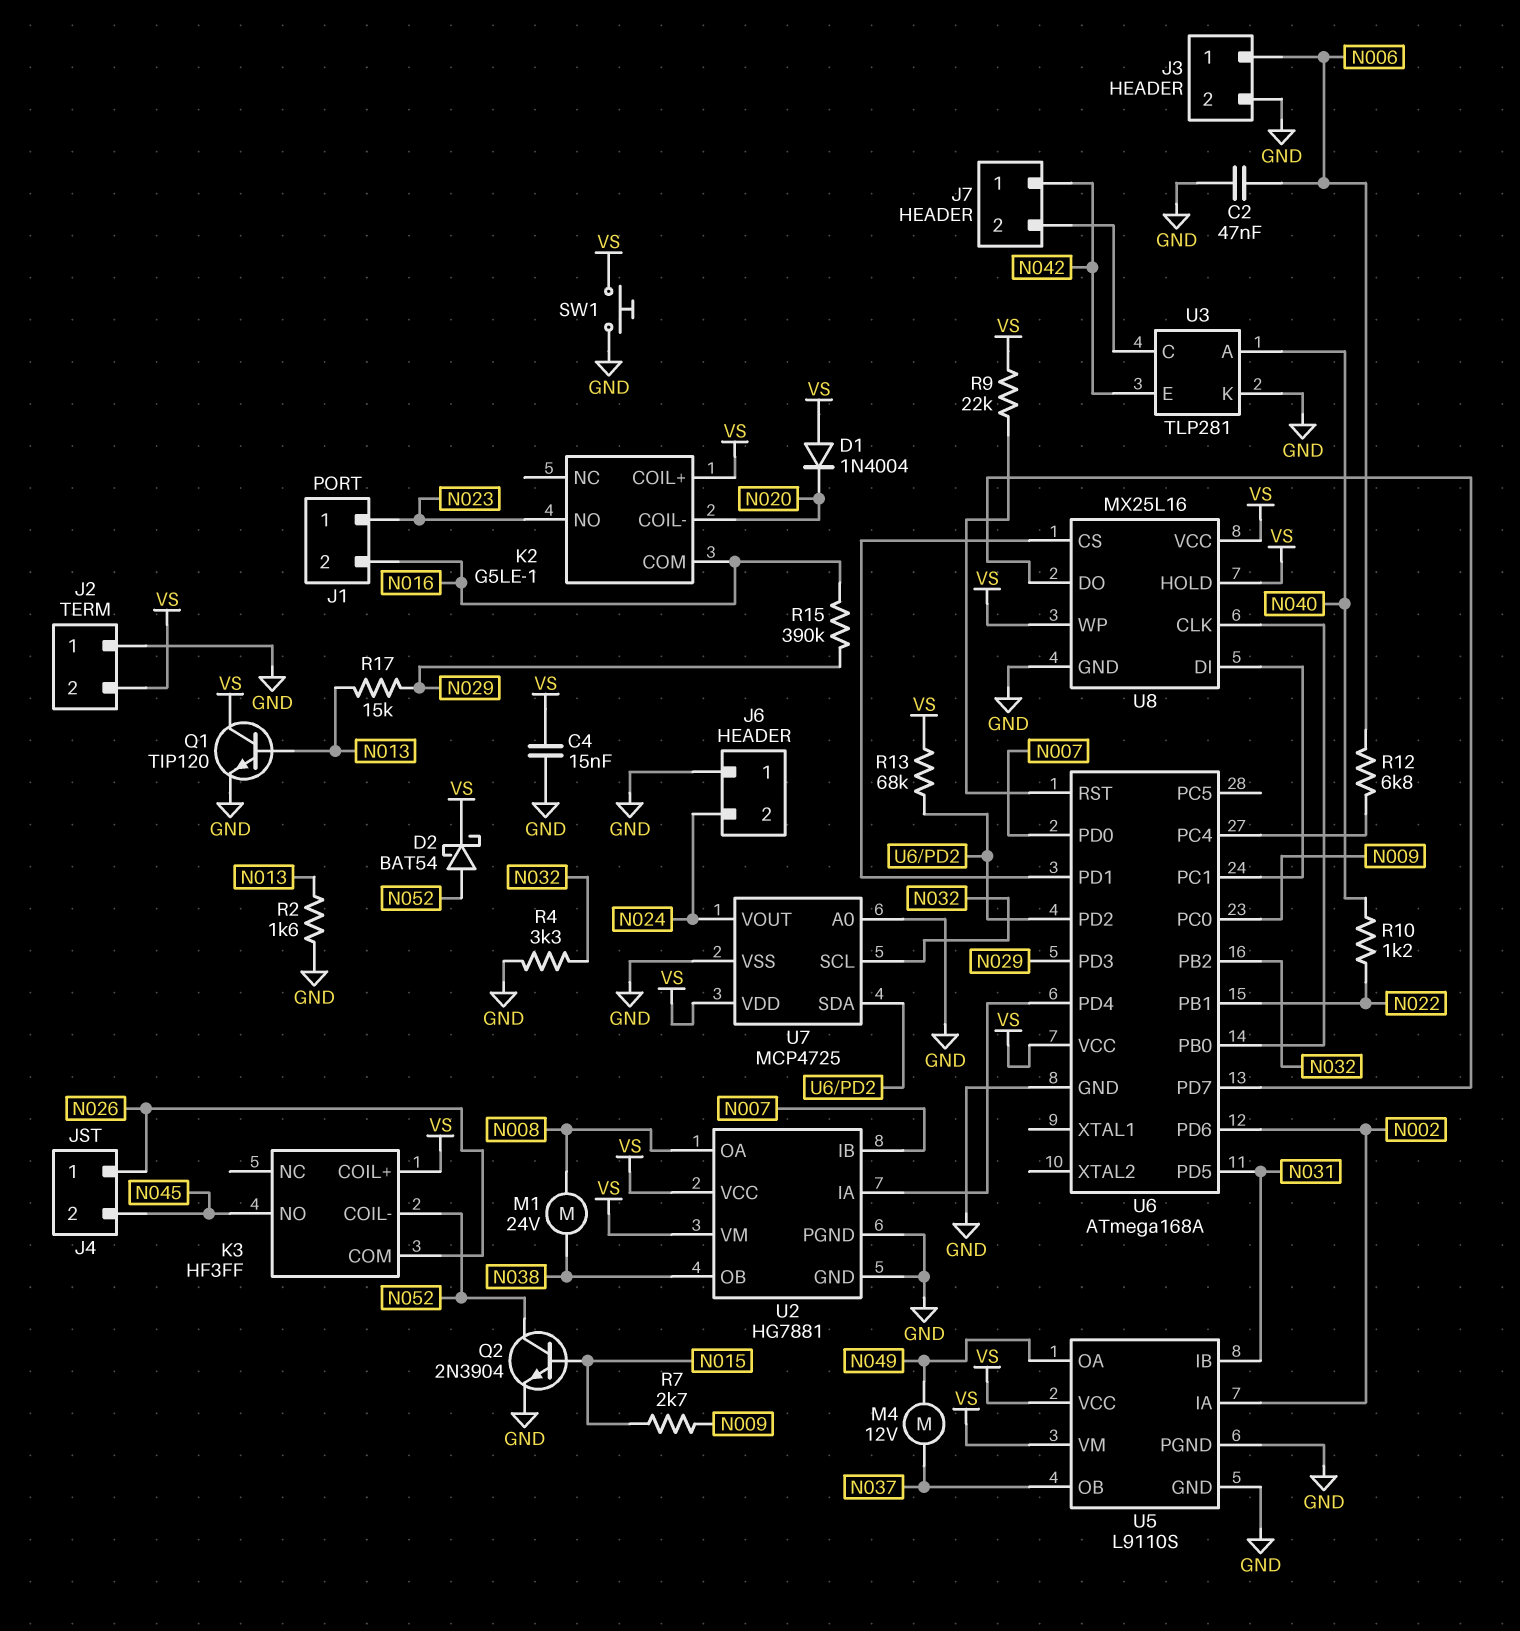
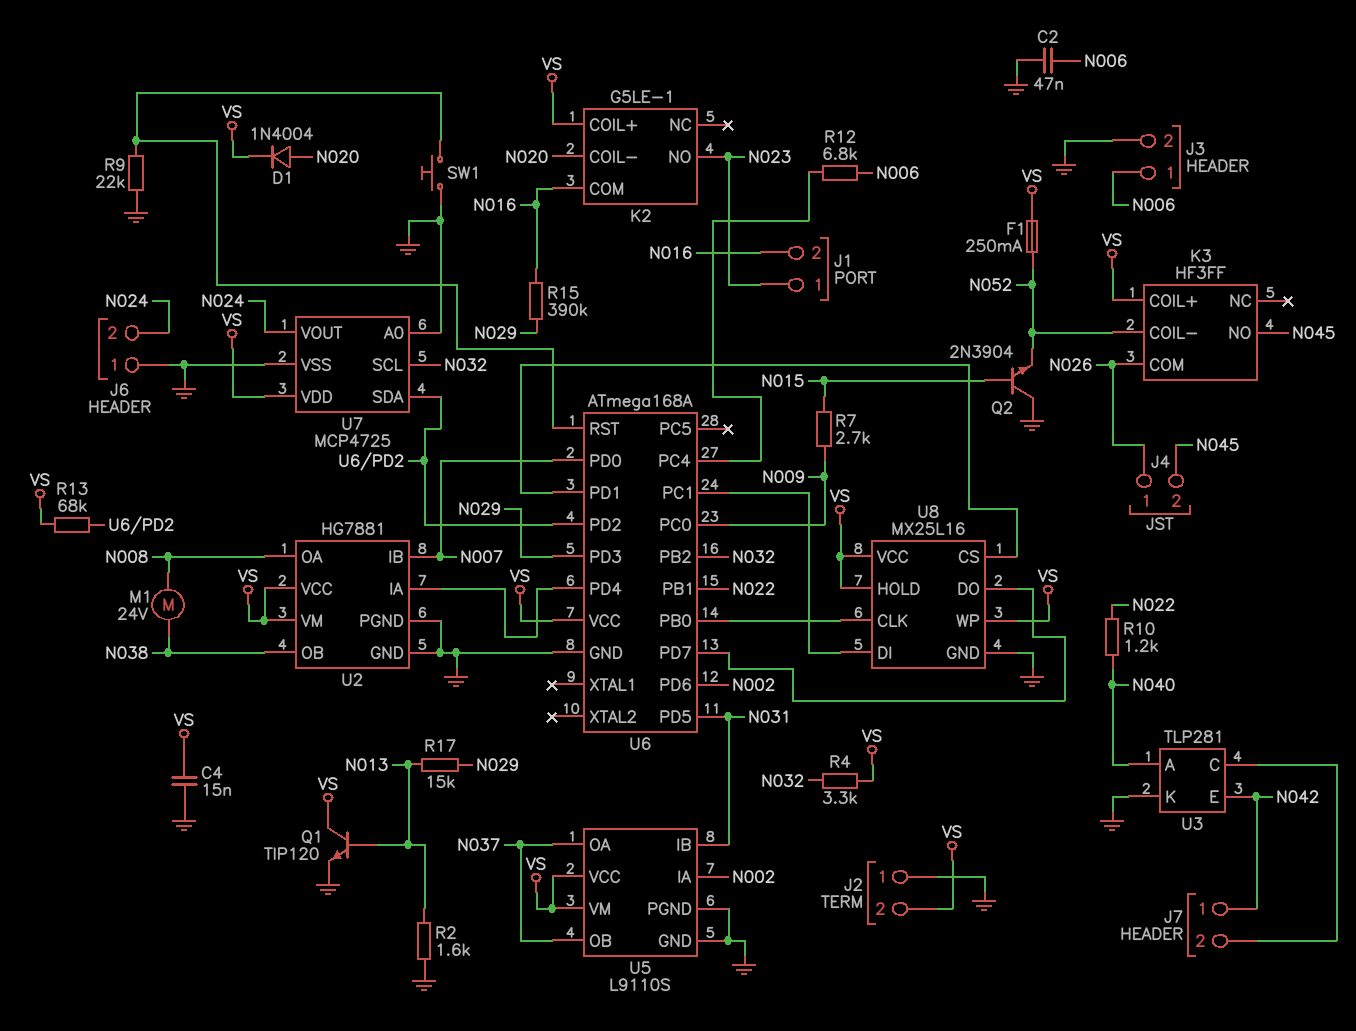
D1: diode 1N4004 (A VS, K N020) -> diode 1N4004 (A N020, K VS)
D2: schottky BAT54 (A N052, K VS) -> none
F1: none -> 250mA (N052, VS)
M4: motor 12V (N037, N049) -> none
Q2: NPN 2N3904 (B N015, C N052, E GND) -> NPN 2N3904 (B N015, C GND, E N052)
R4: 3.3k (GND, N032) -> 3.3k (N032, VS)
R9: 22k (U6/RST, VS) -> 22k (GND, U6/RST)
SW1: button (GND, VS) -> button (GND, U6/RST)
U5 pin OA: N049 -> N037

